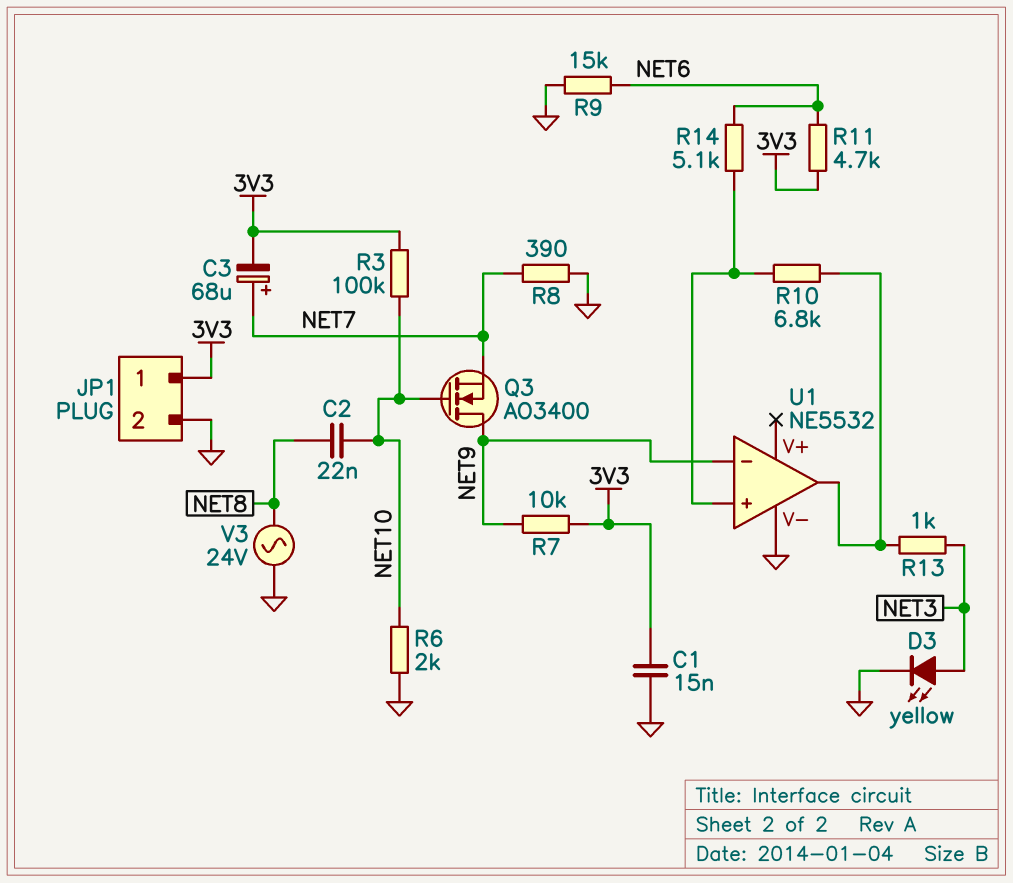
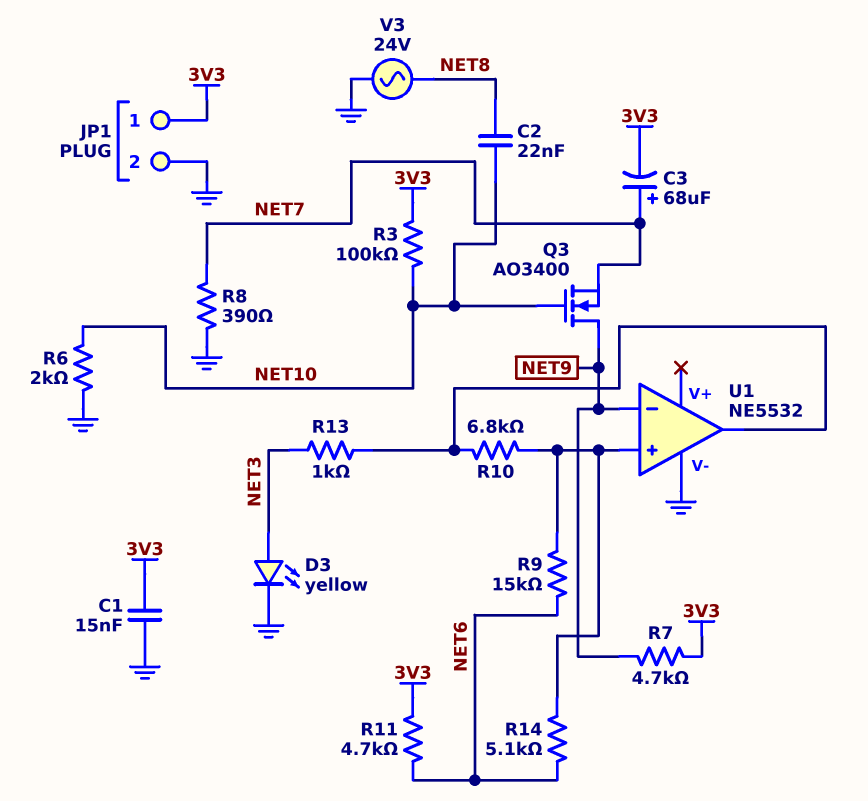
R7: 10k (3V3, NET9) -> 4.7k (3V3, NET9)
R9: 15k (GND, NET6) -> 15k (NET6, U1/in+)

